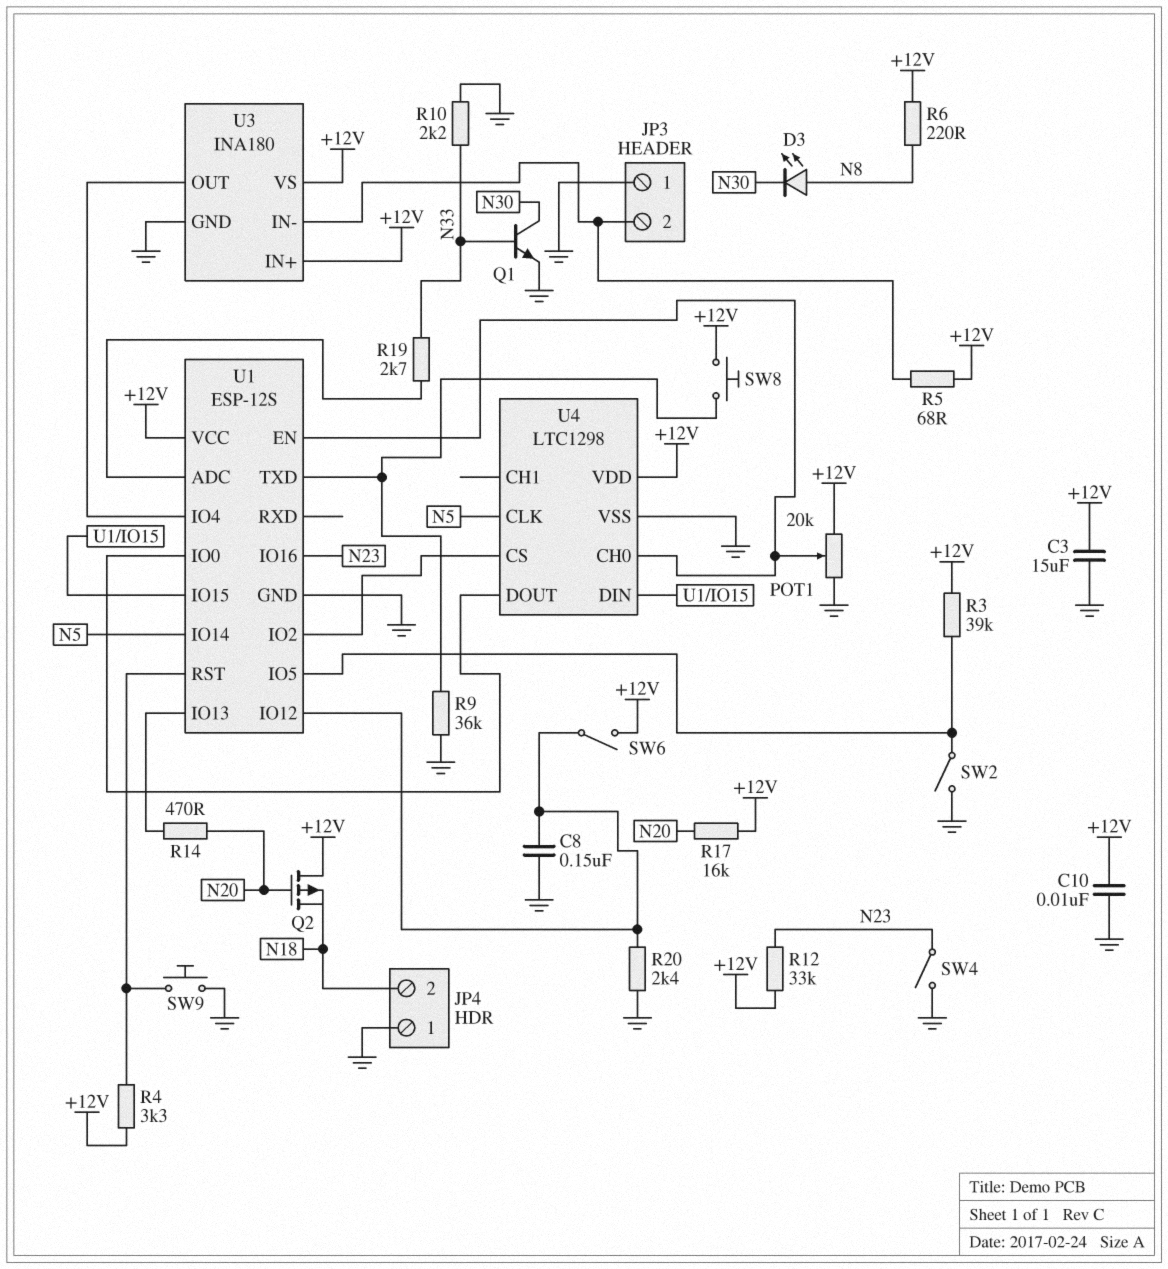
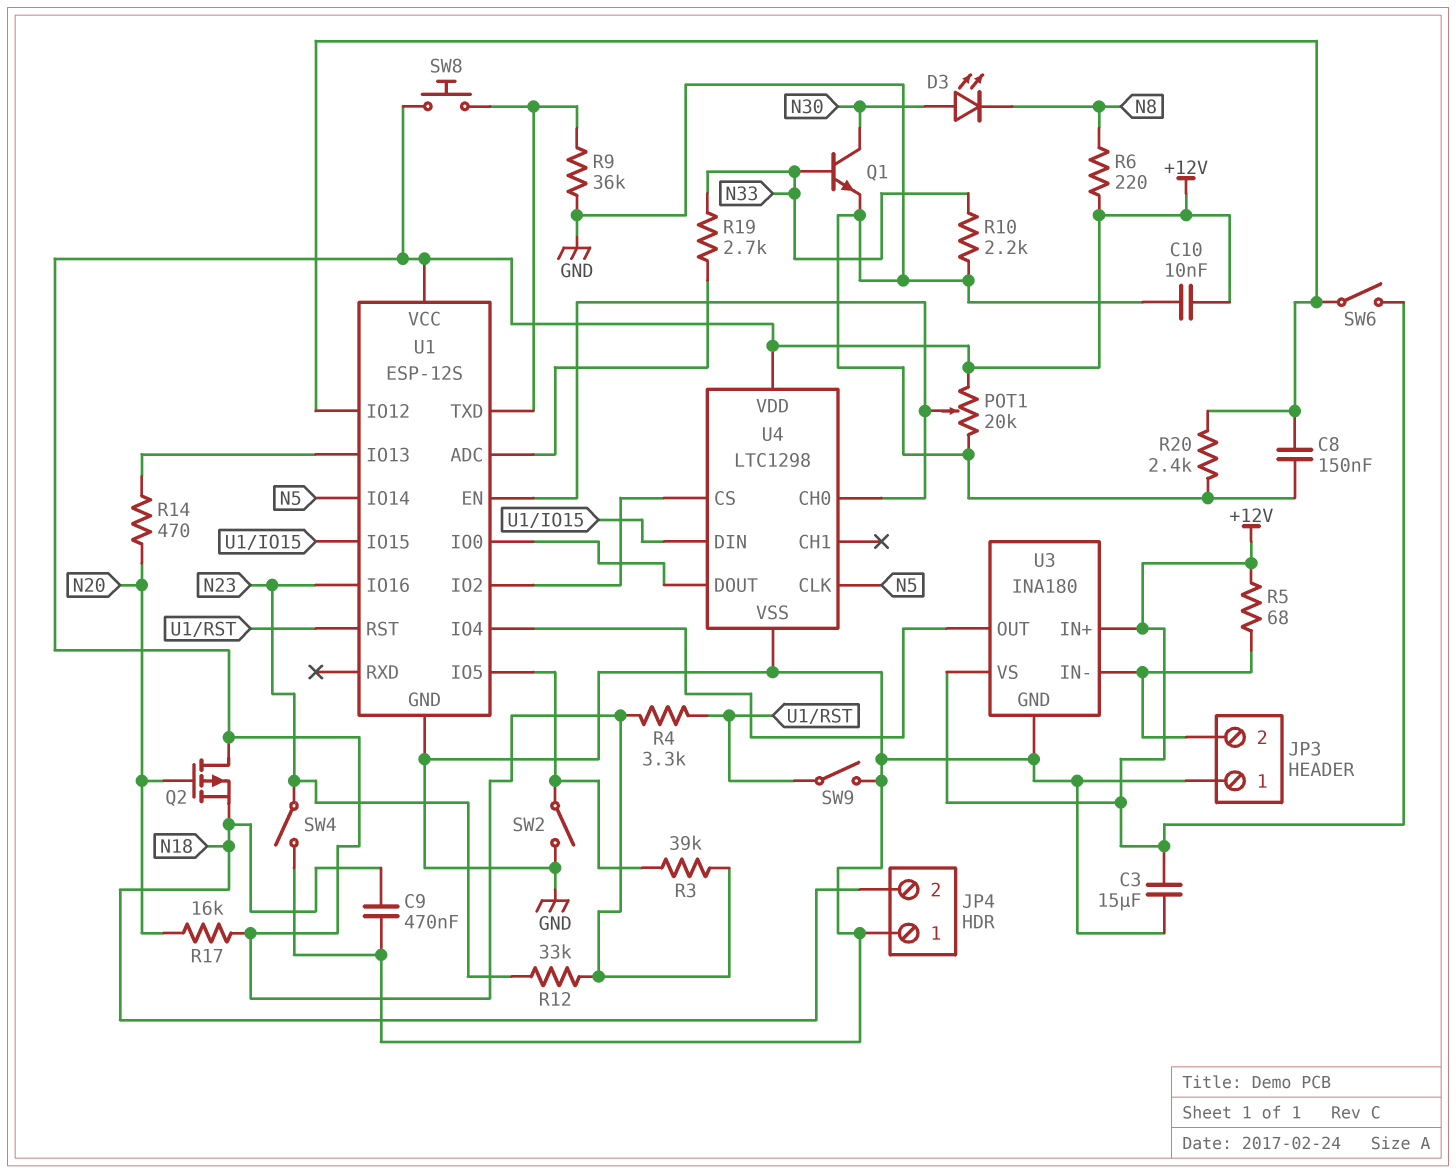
C9: none -> 470nF (GND, N18)
D3: LED (A N8, K N30) -> LED (A N30, K N8)
SW9: button (GND, U1/RST) -> switch (GND, U1/RST)

